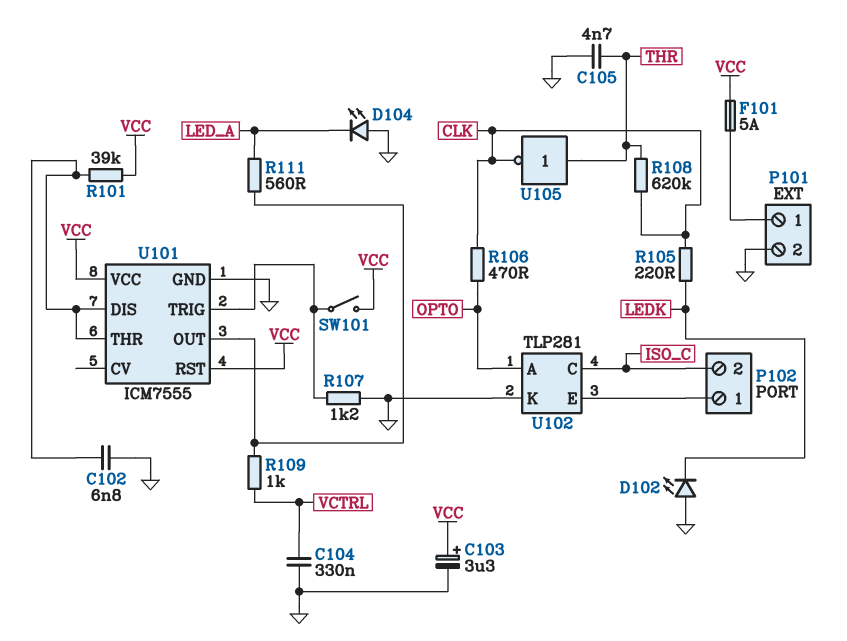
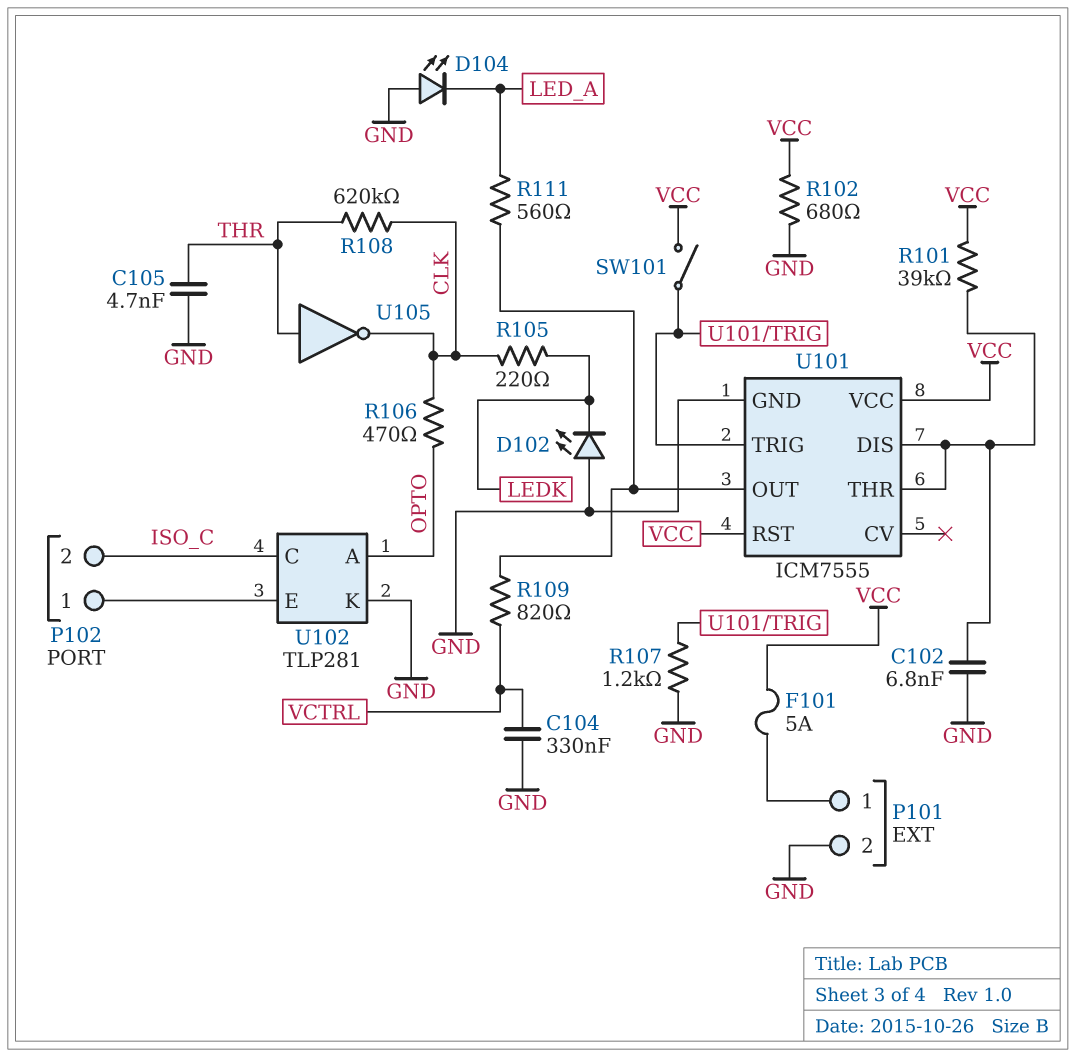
C103: 3.3uF (plus VCC, minus GND) -> none
R102: none -> 680 (GND, VCC)
R109: 1k (U101/OUT, VCTRL) -> 820 (U101/OUT, VCTRL)

